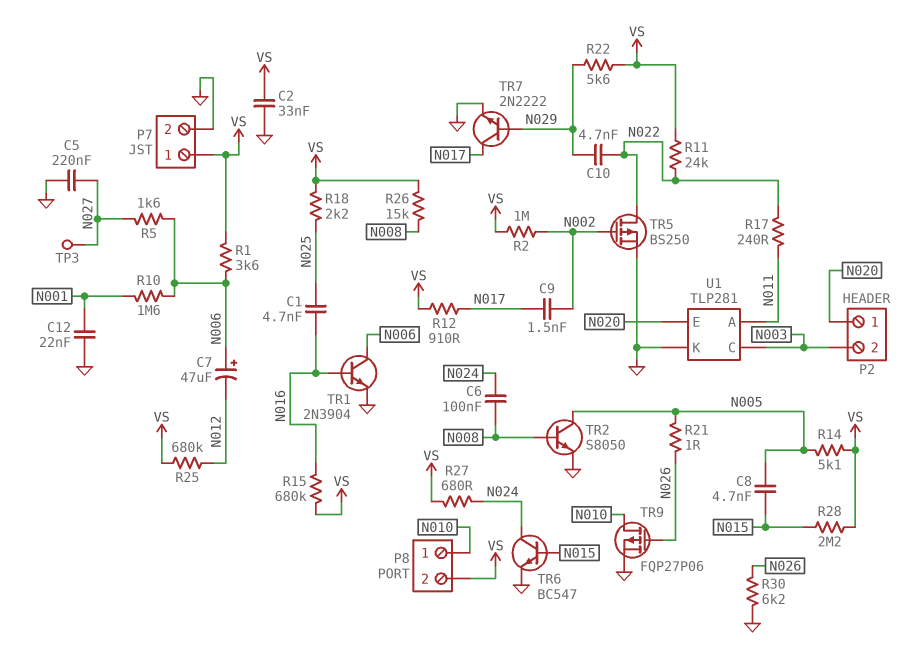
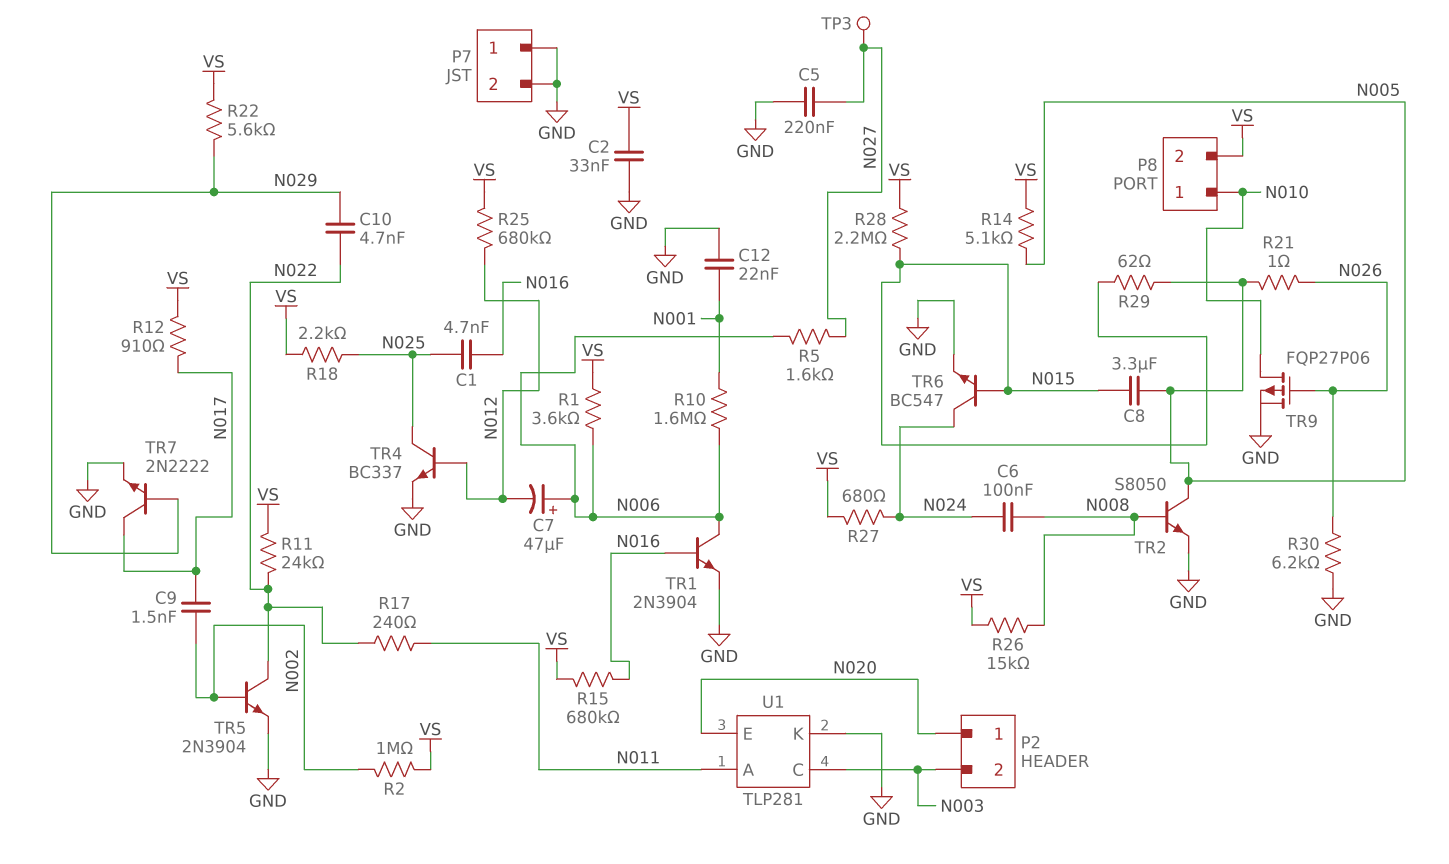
C8: 4.7nF (N005, N015) -> 3.3uF (N005, N015)
P7 pin 1: VS -> GND
R29: none -> 62 (N005, N015)
TR4: none -> NPN BC337 (B N012, C N025, E GND)
TR5: PMOS BS250 (G N002, D N022, S GND) -> NPN 2N3904 (B N002, C N022, E GND)

